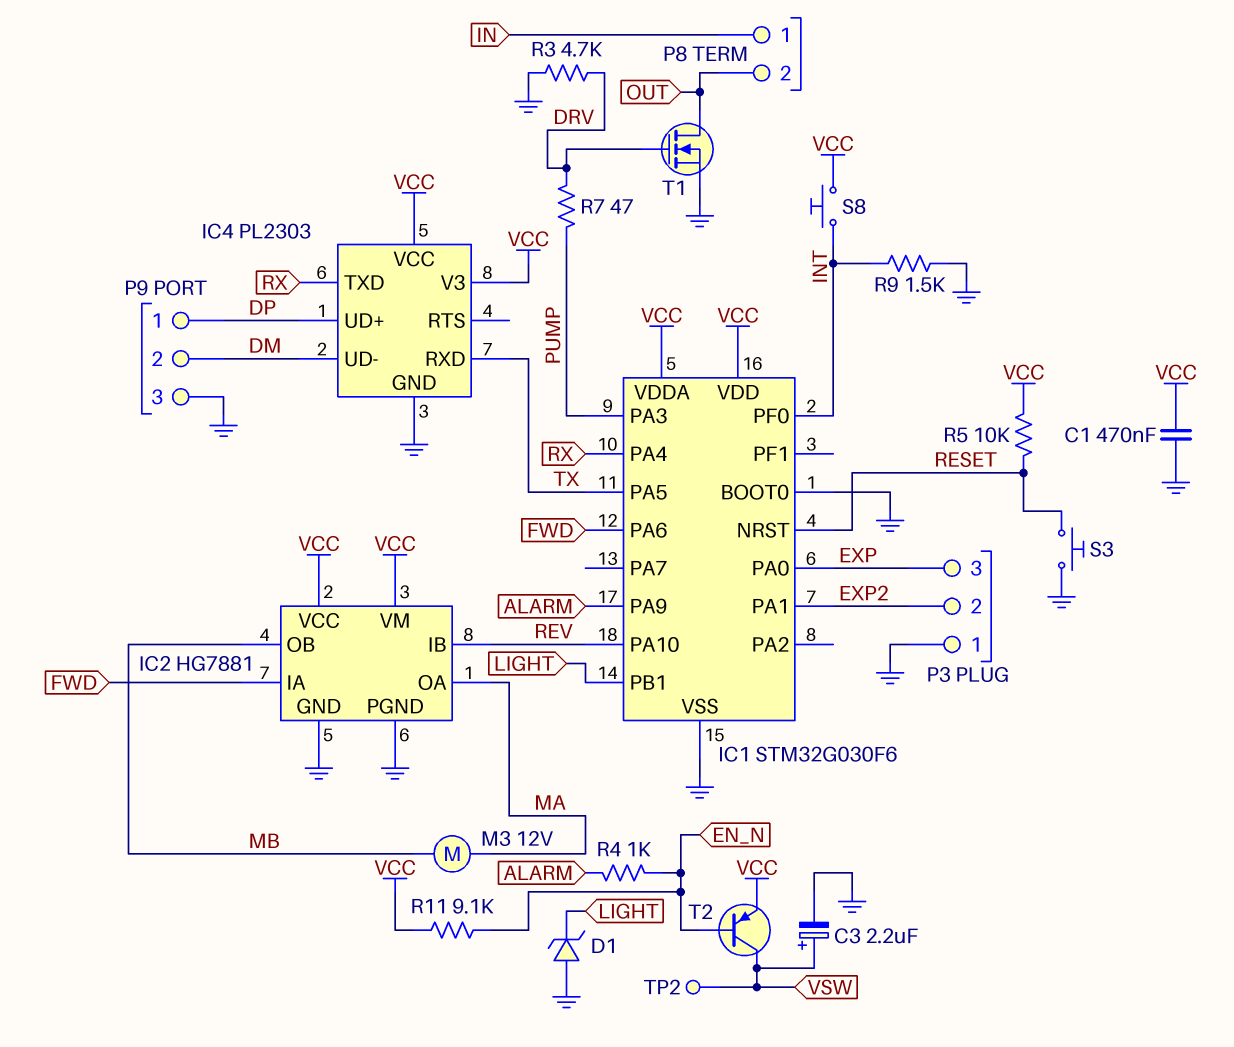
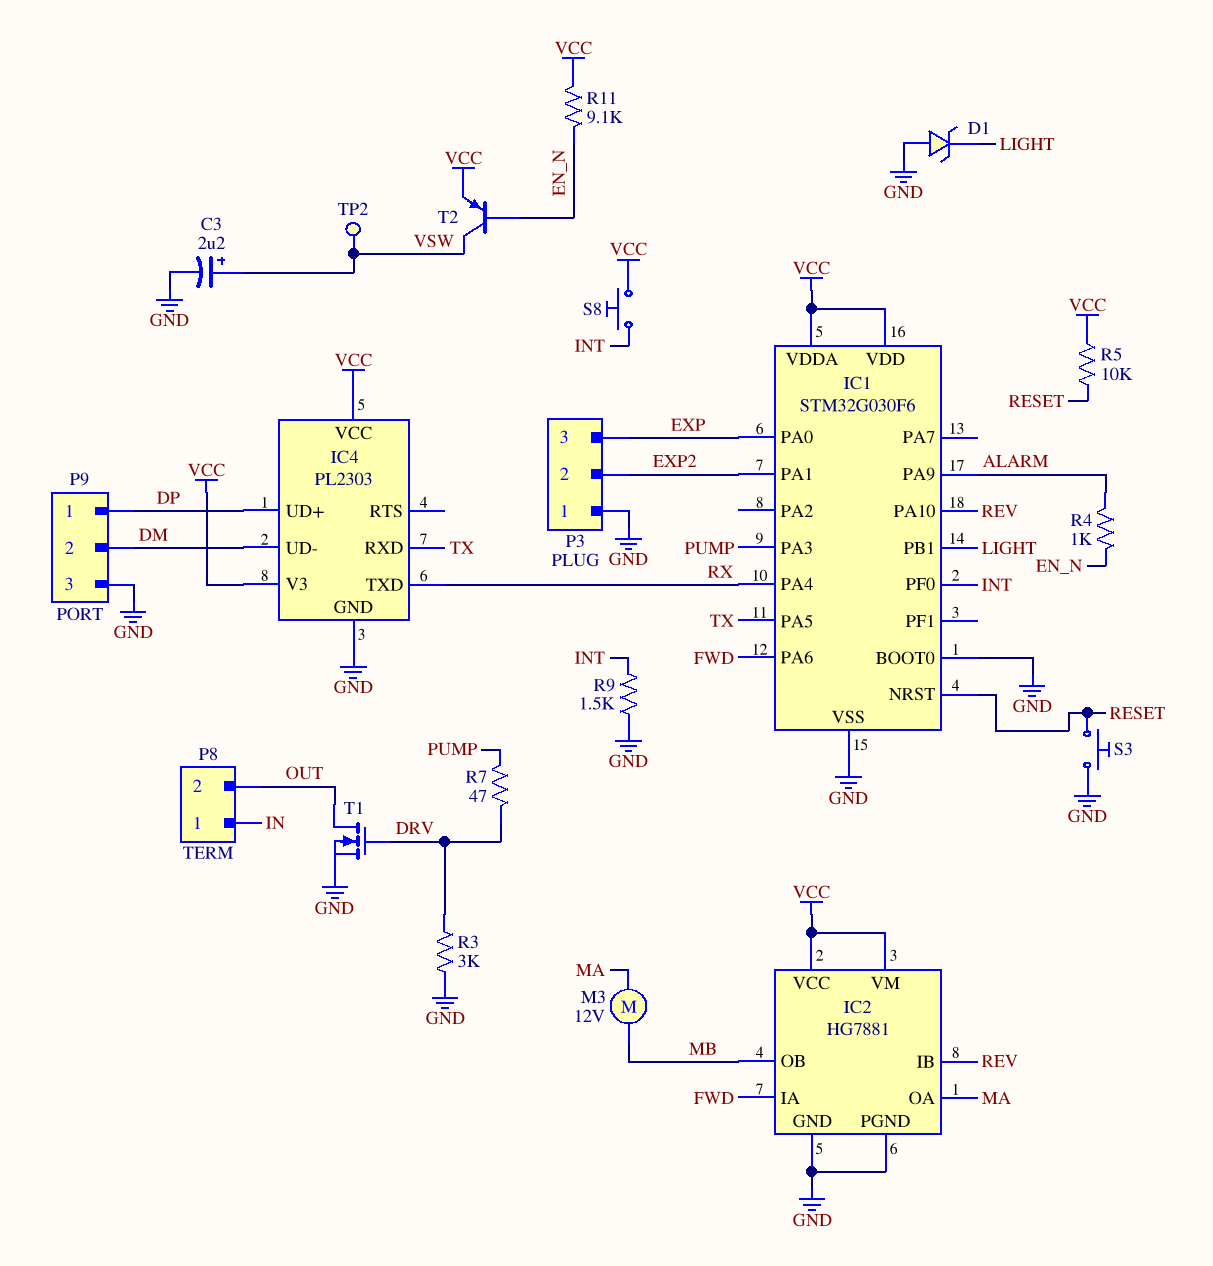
C1: 470nF (GND, VCC) -> none
R3: 4.7k (DRV, GND) -> 3k (DRV, GND)

